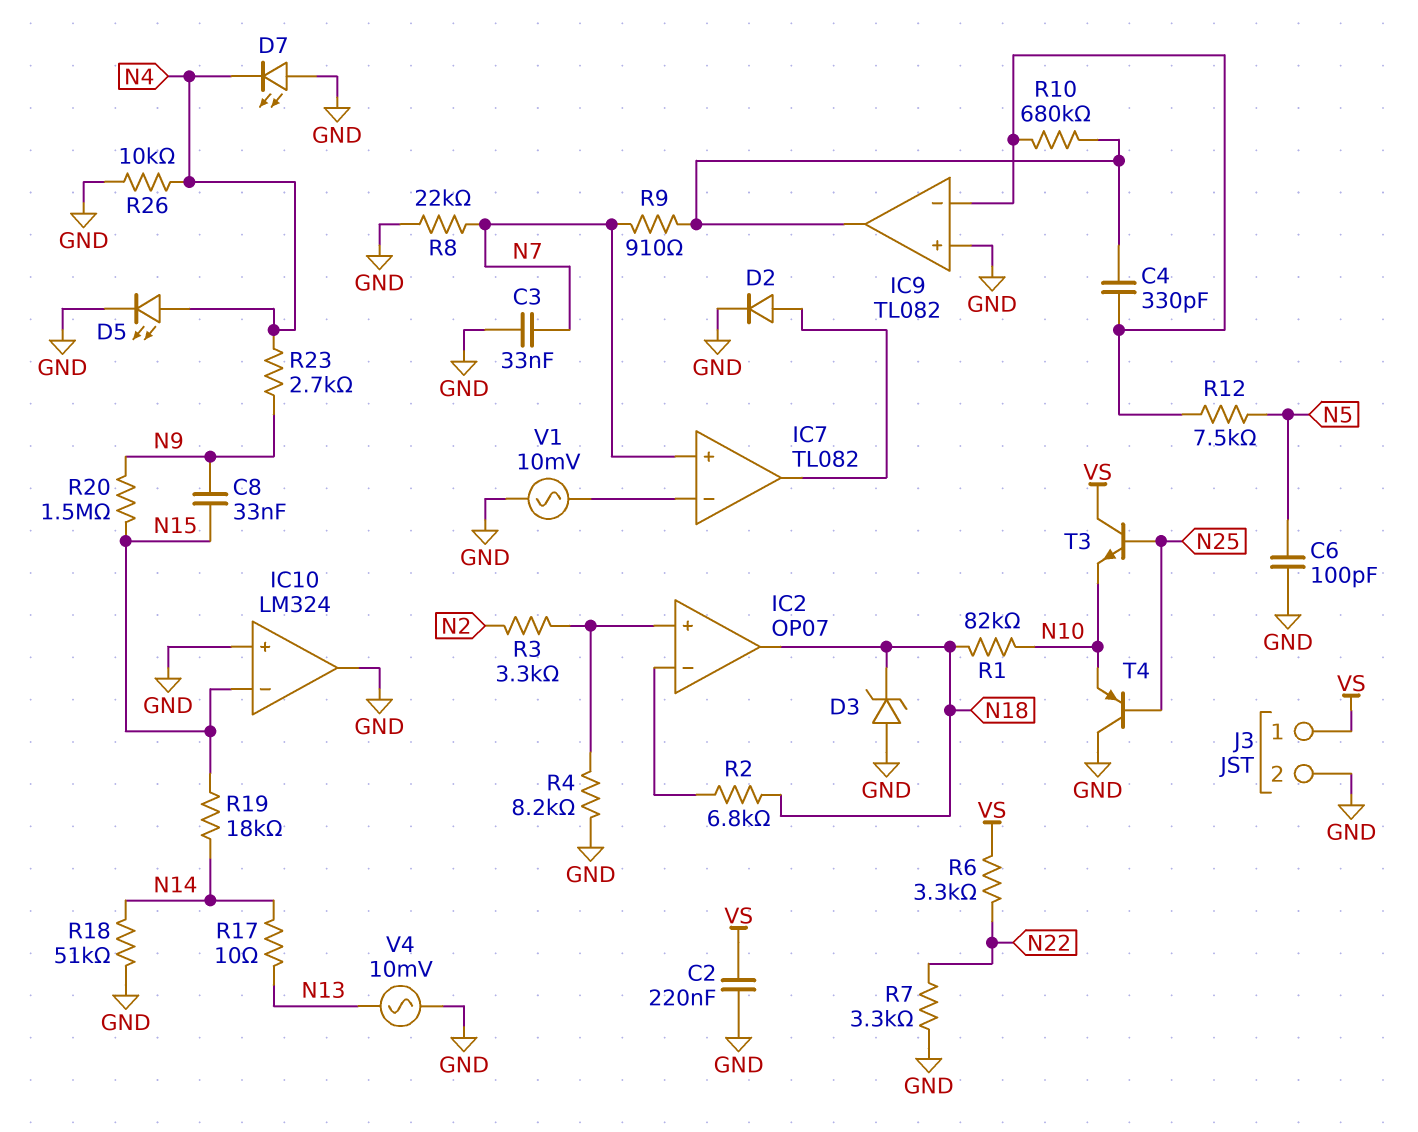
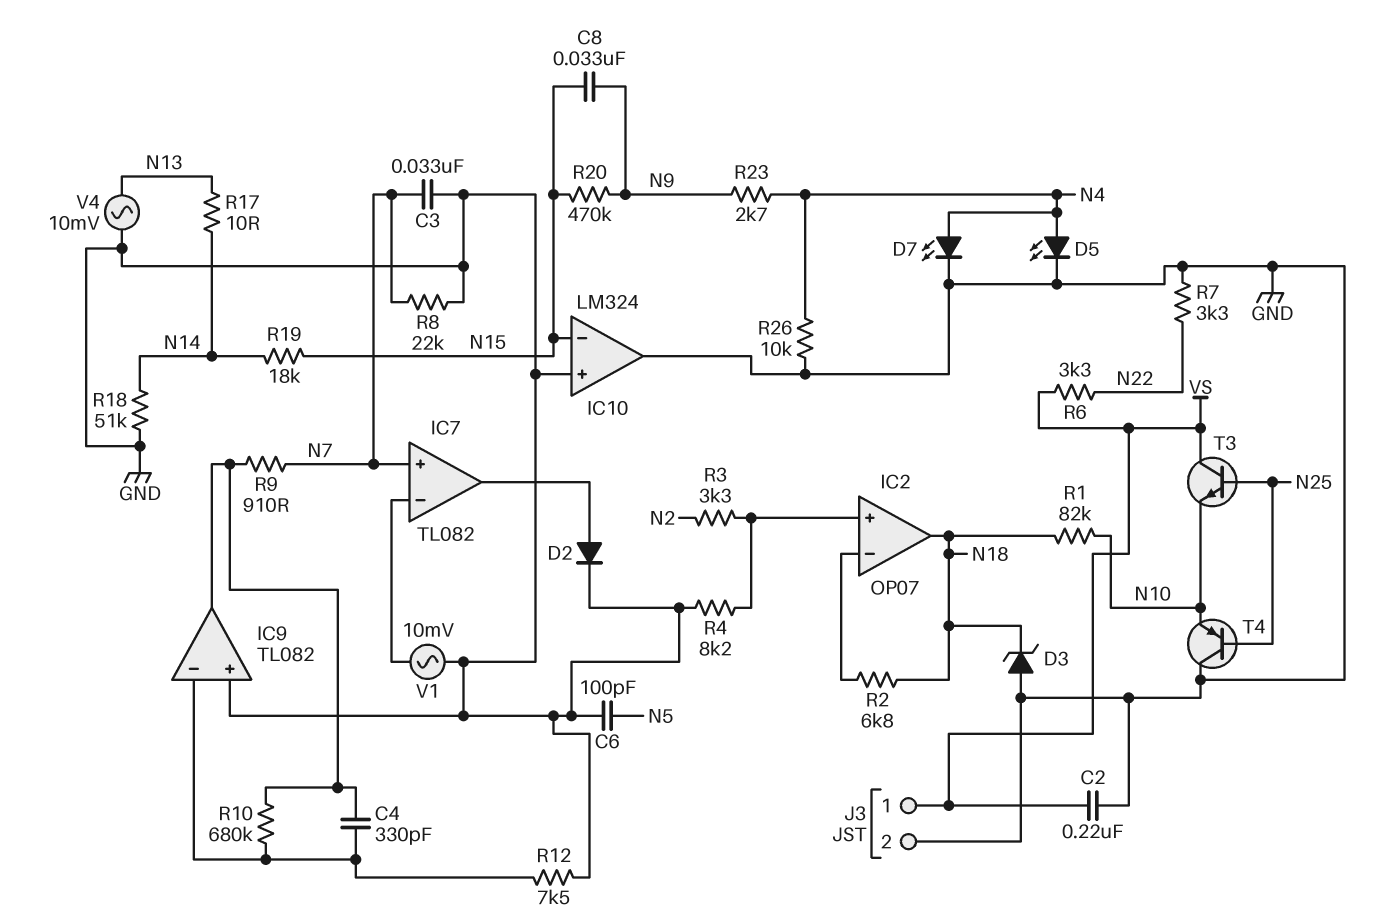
D7: LED (A GND, K N4) -> LED (A N4, K GND)
R12: 7.5k (IC9/in-, N5) -> 7.5k (GND, IC9/in-)
R20: 1.5M (N9, N15) -> 470k (N9, N15)

